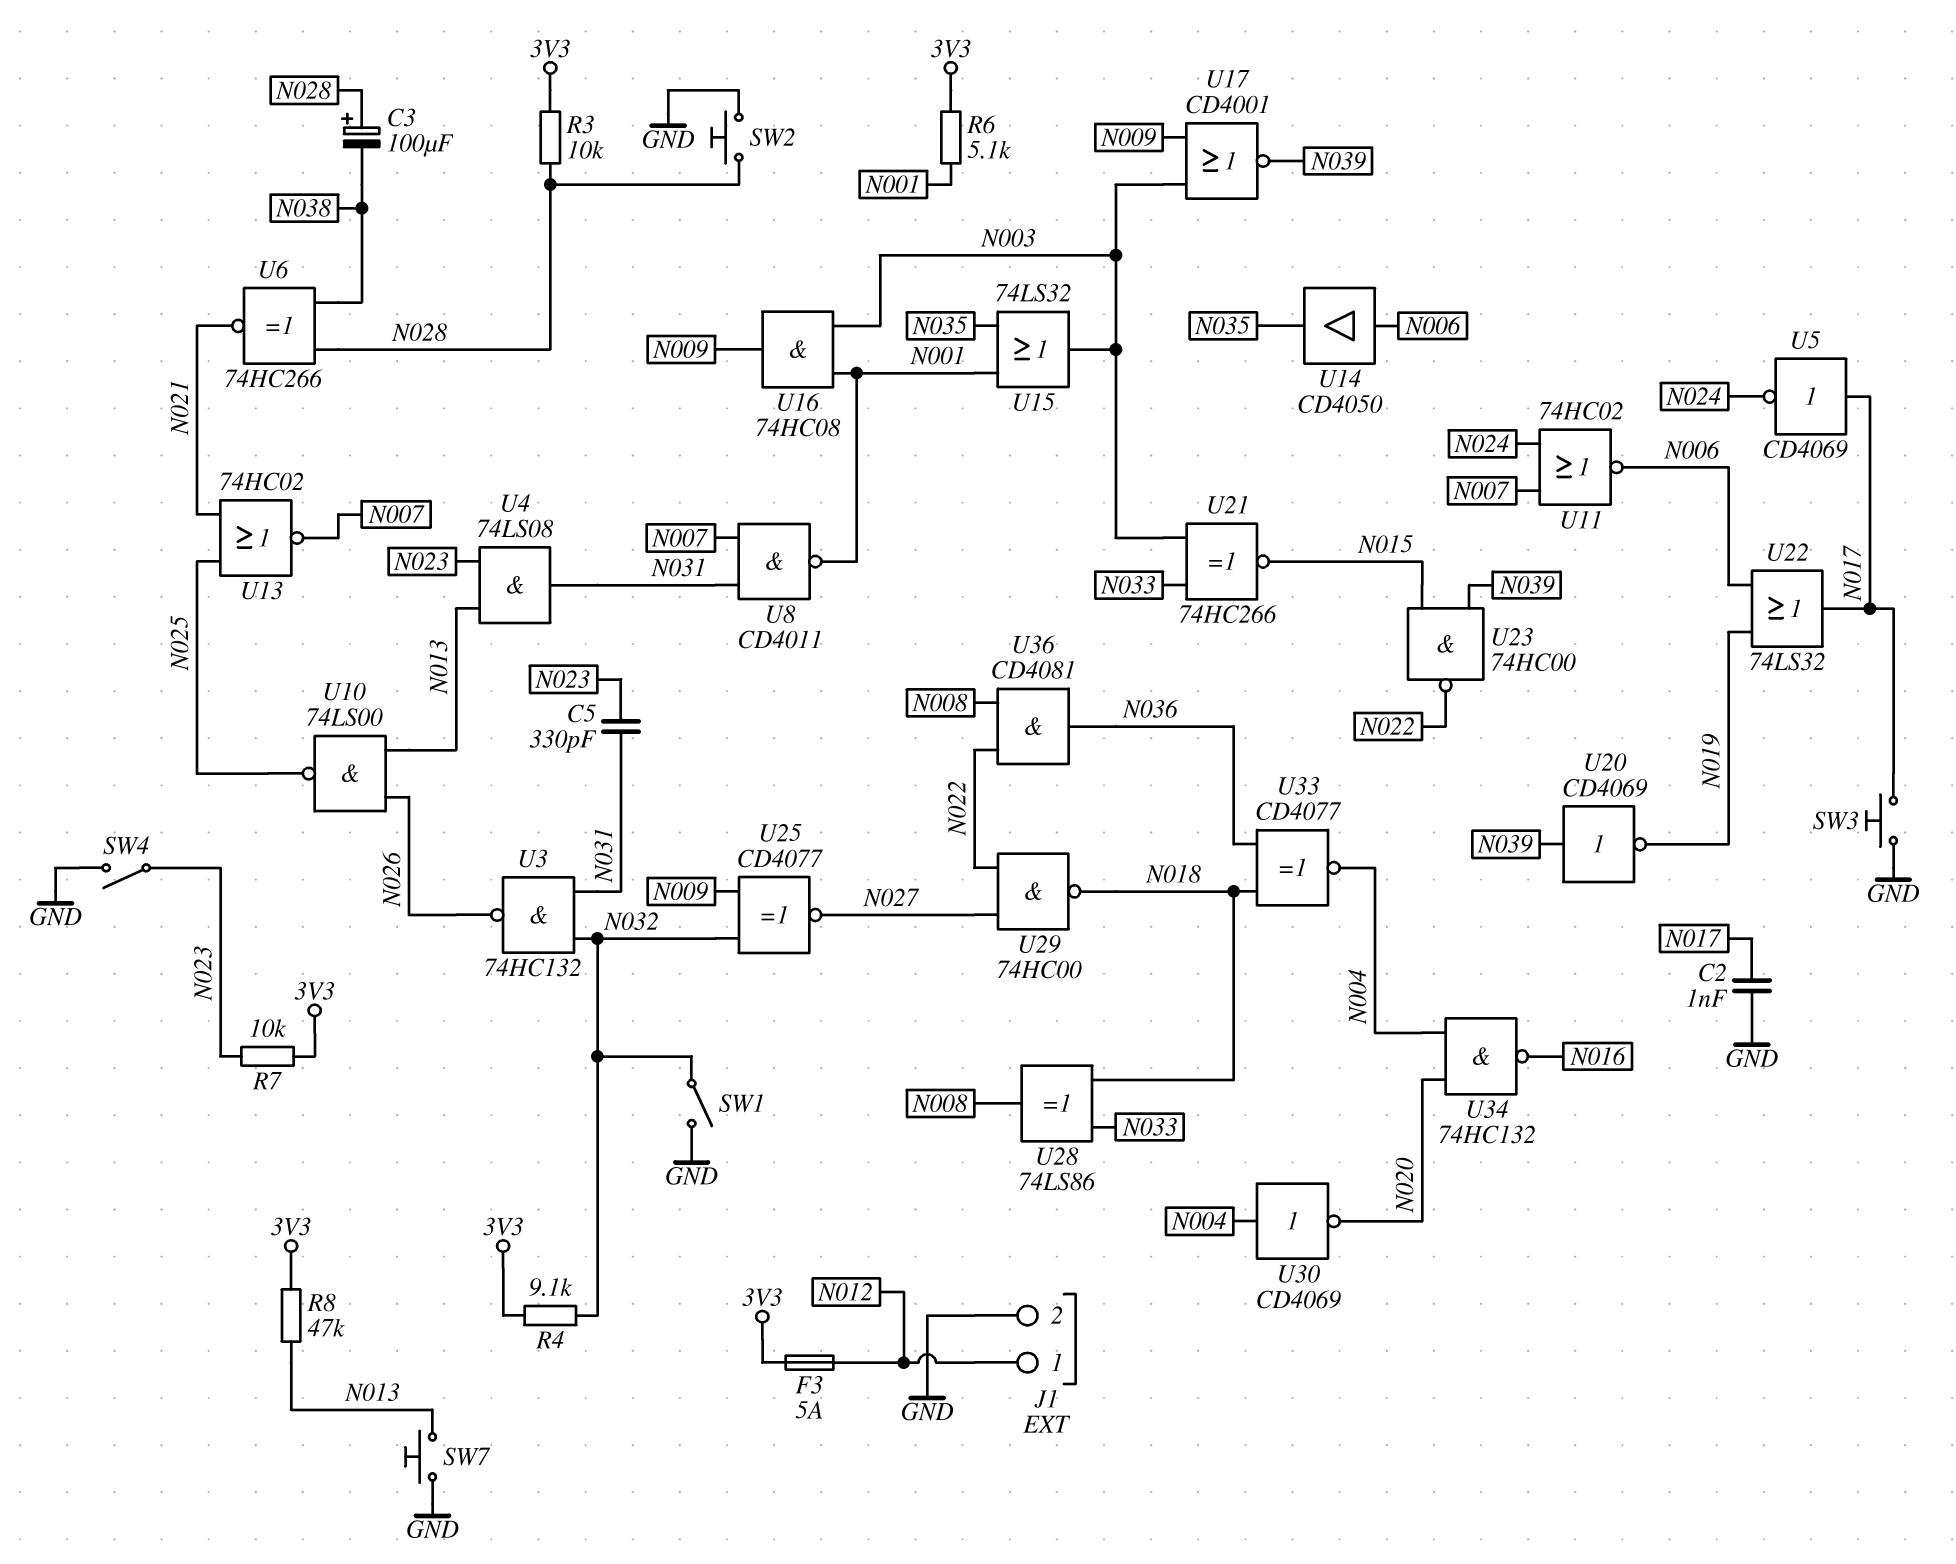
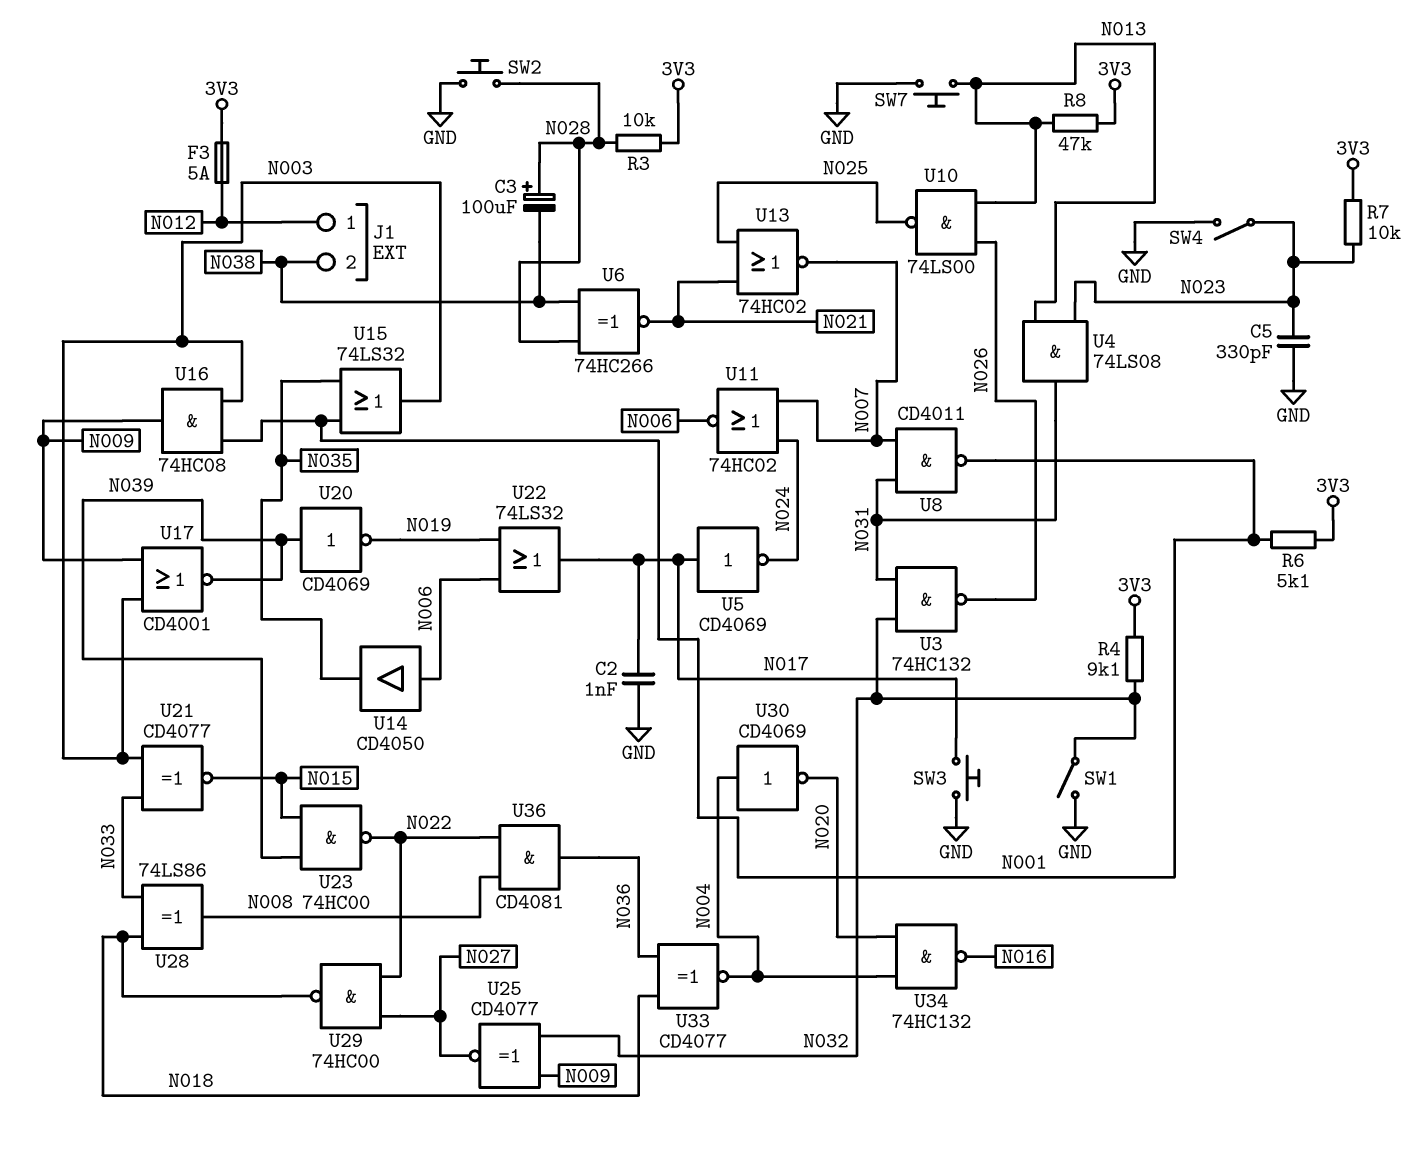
C5: 330pF (N023, N031) -> 330pF (GND, N023)
J1 pin 2: GND -> N038
U21: XNOR 74HC266 (in N003, in N033, out N015) -> XNOR CD4077 (in N003, in N033, out N015)

